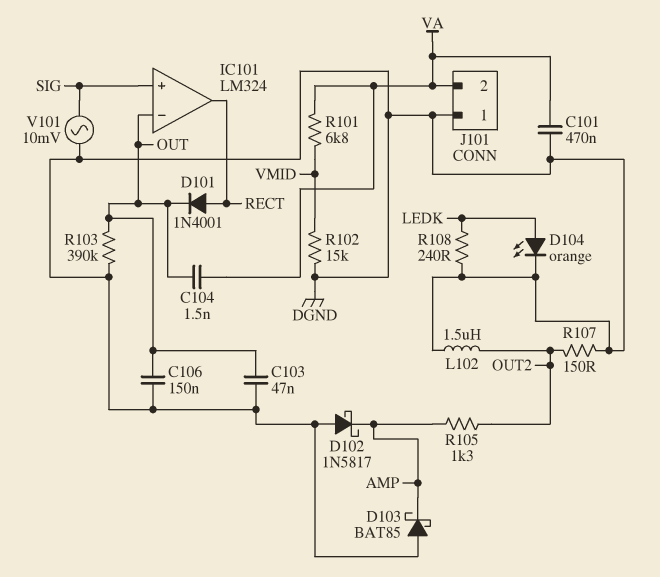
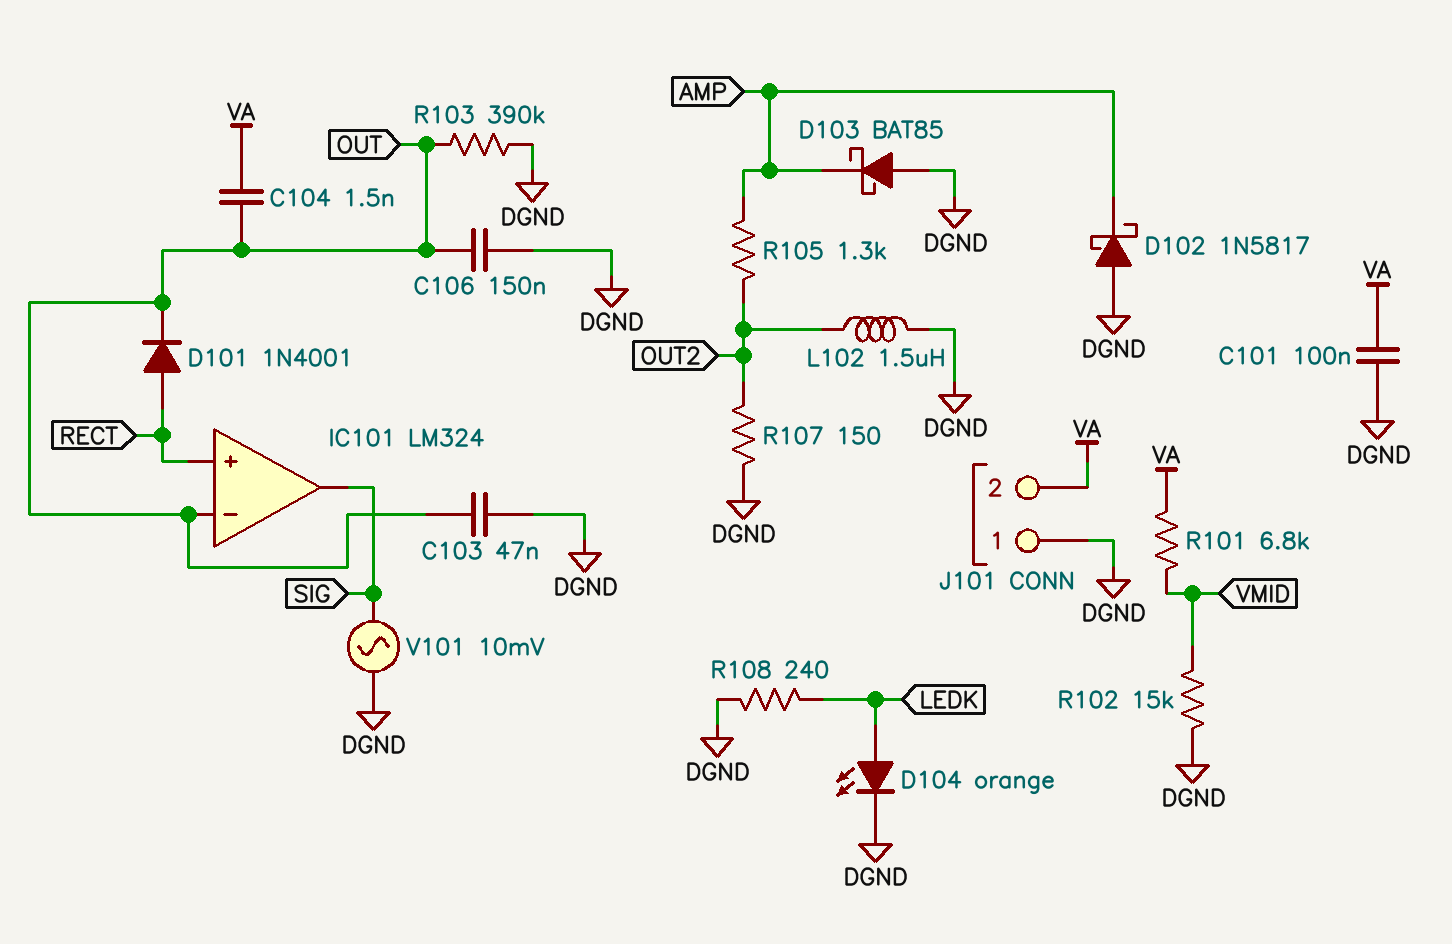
C101: 470nF (DGND, VA) -> 100nF (DGND, VA)
IC101 pin in+: SIG -> RECT
IC101 pin out: RECT -> SIG

